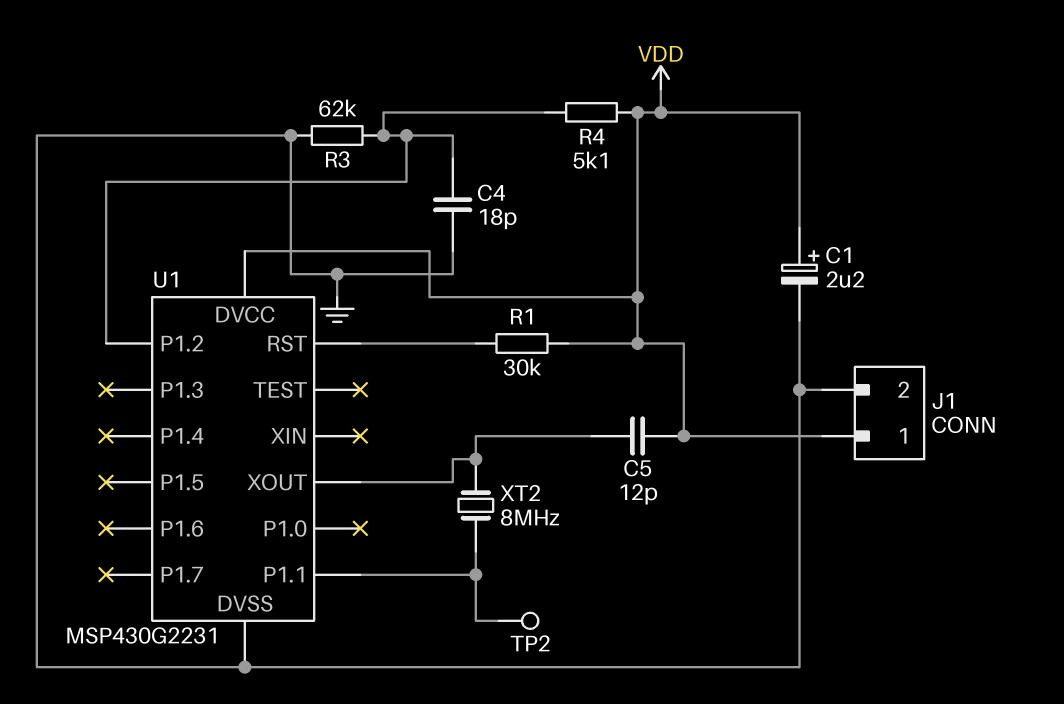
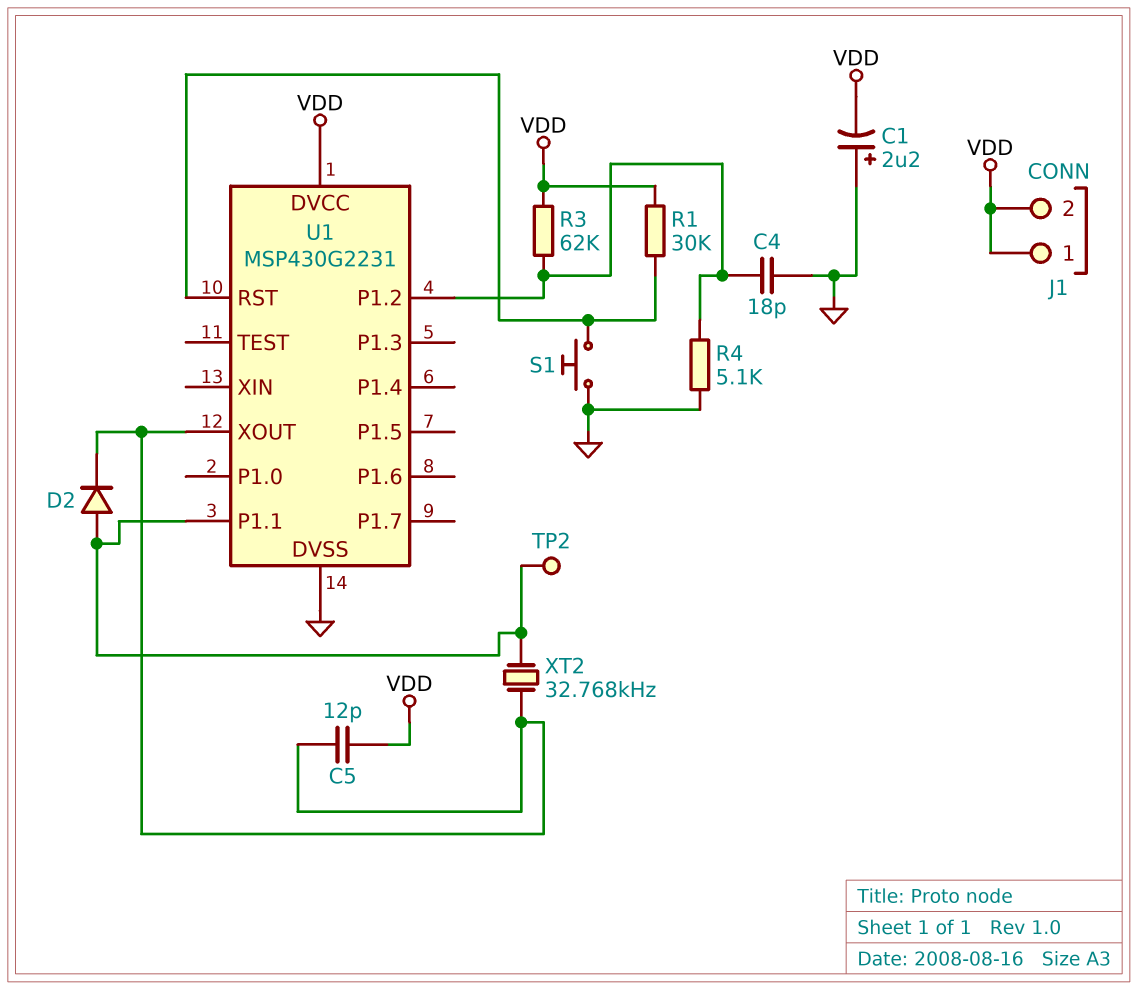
C1: 2.2uF (plus VDD, minus GND) -> 2.2uF (plus GND, minus VDD)
D2: none -> diode (A U1/P1.1, K U1/XOUT)
J1 pin 2: GND -> VDD
R3: 62k (GND, U1/P1.2) -> 62k (U1/P1.2, VDD)
R4: 5.1k (U1/P1.2, VDD) -> 5.1k (GND, U1/P1.2)
S1: none -> button (GND, U1/RST)
XT2: 8MHz (U1/P1.1, U1/XOUT) -> 32.768kHz (U1/P1.1, U1/XOUT)

